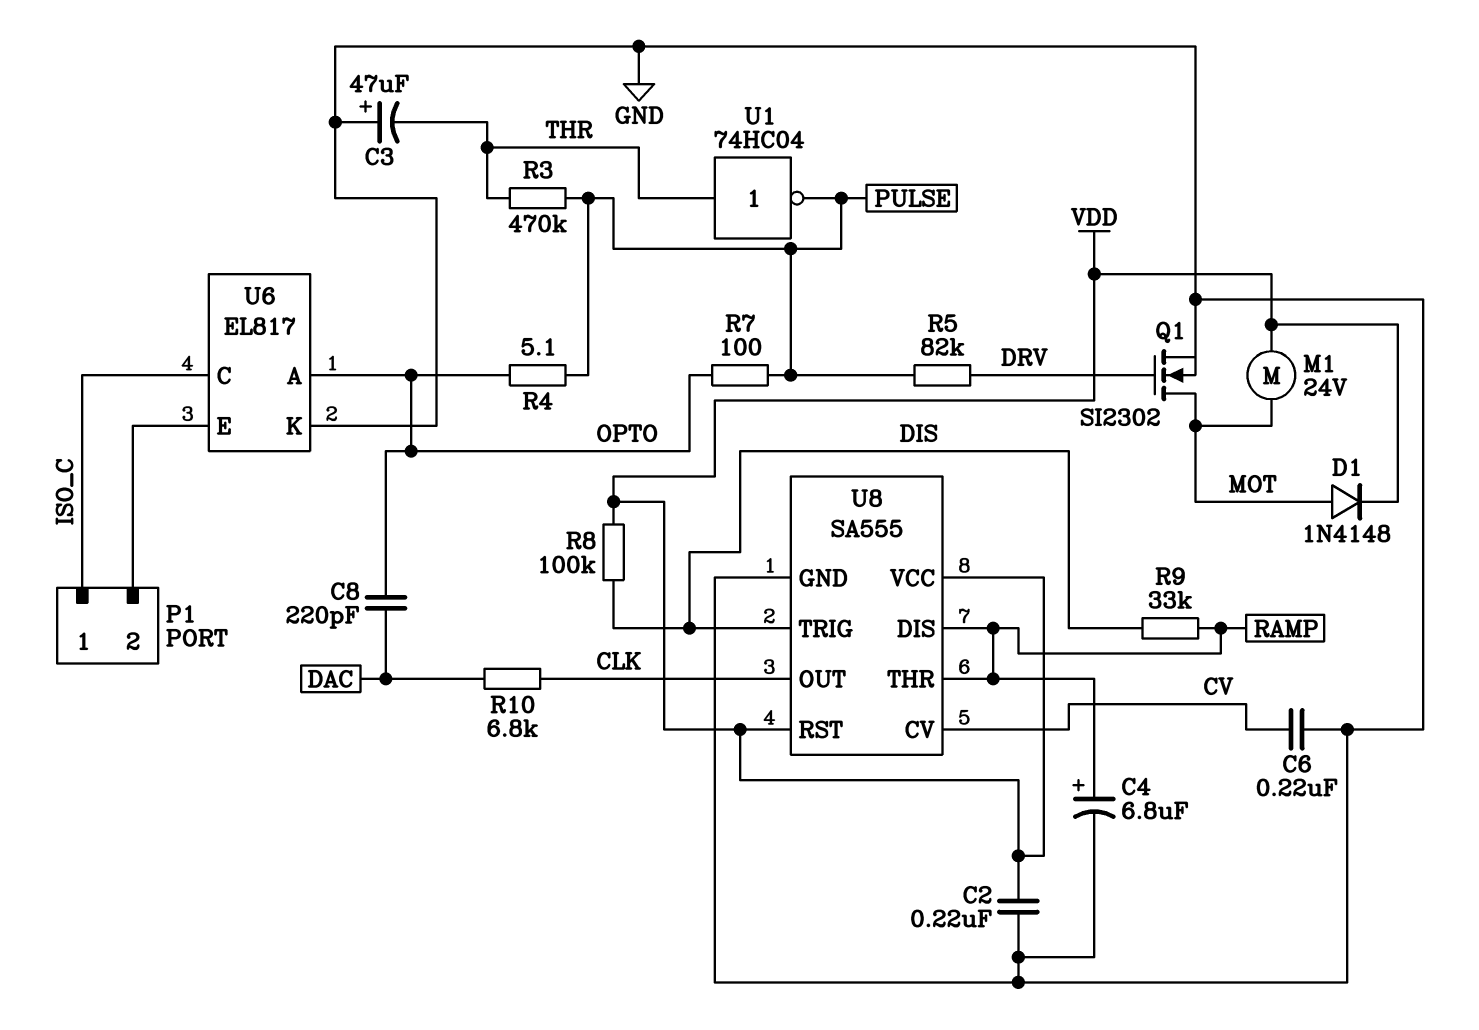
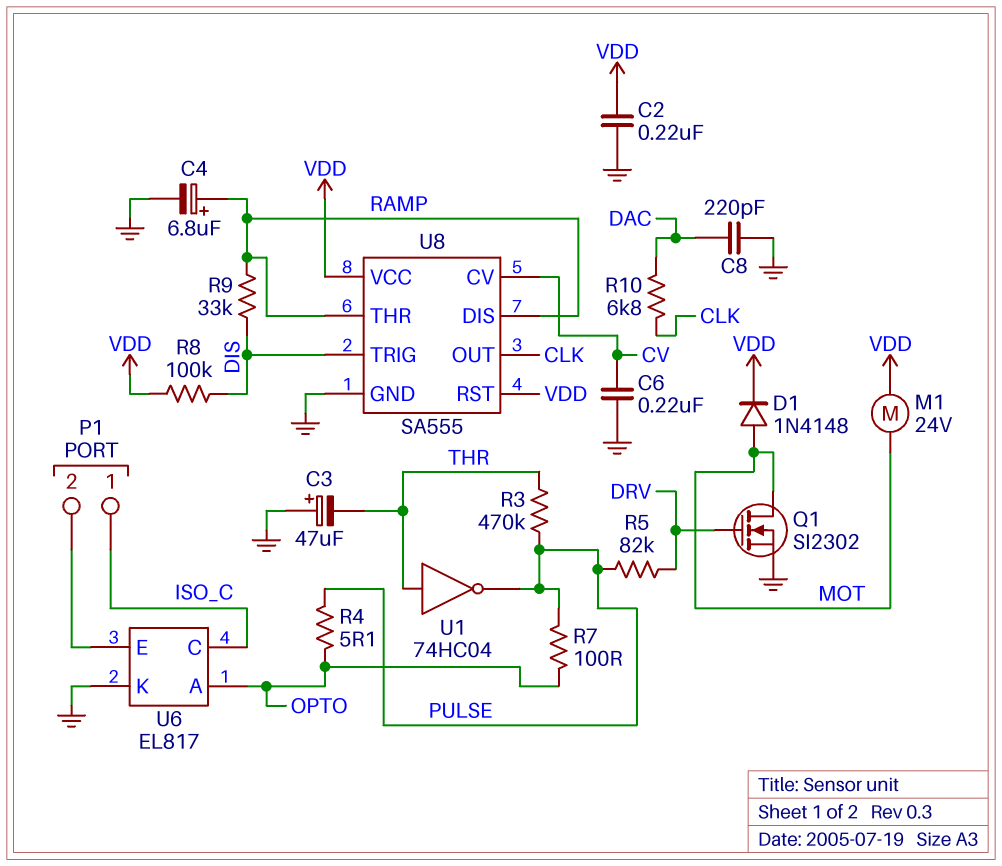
C8: 220pF (DAC, OPTO) -> 220pF (DAC, GND)

